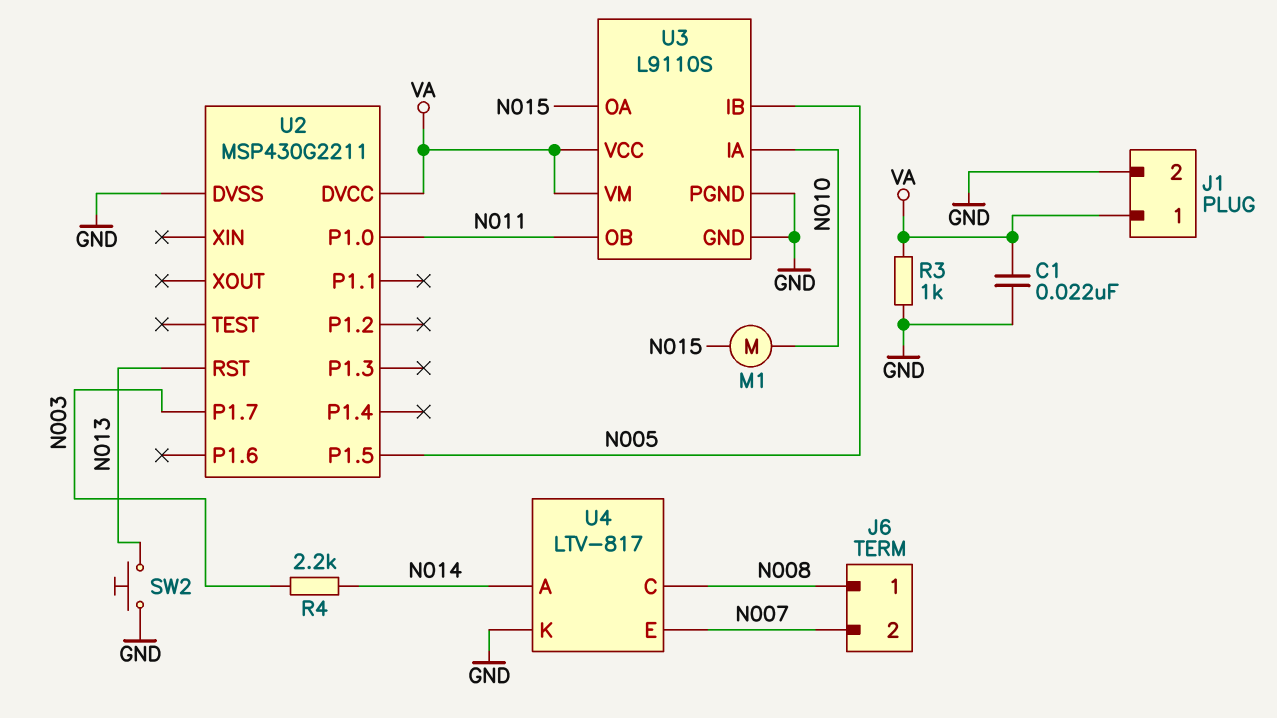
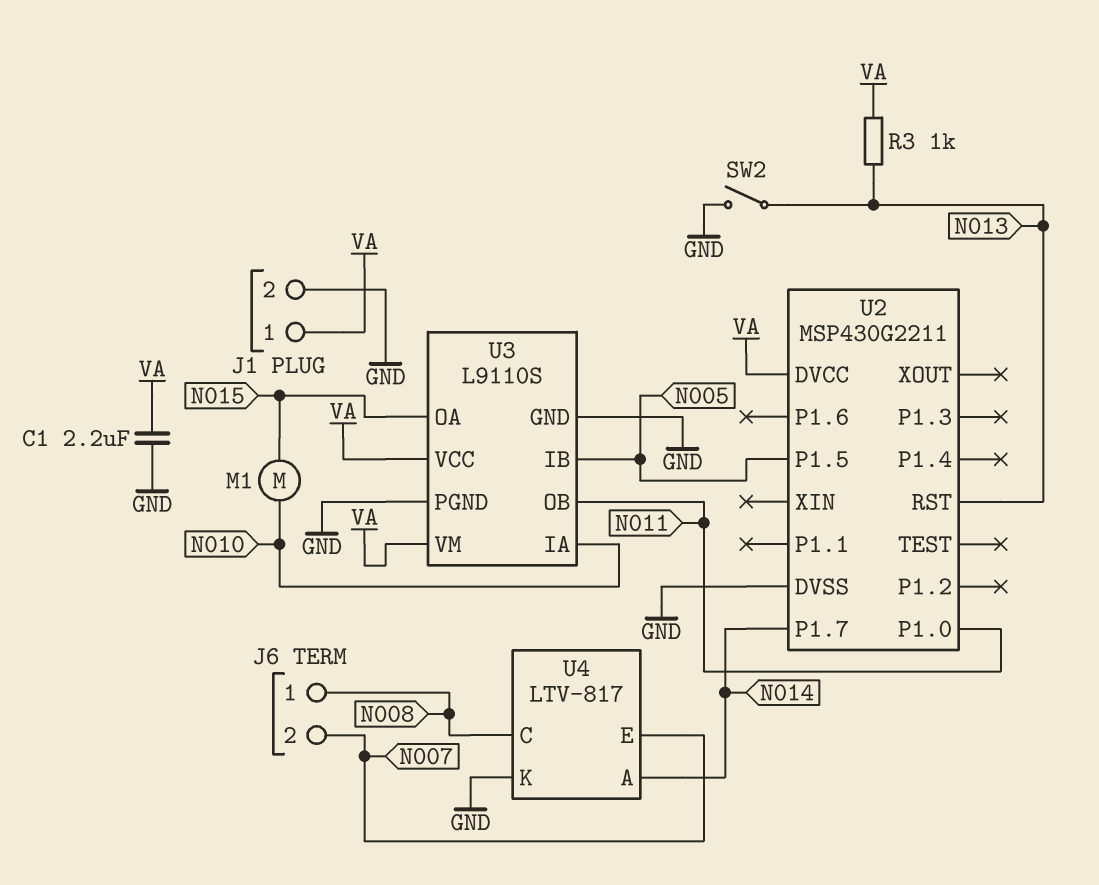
C1: 22nF (GND, VA) -> 2.2uF (GND, VA)
R3: 1k (GND, VA) -> 1k (N013, VA)
R4: 2.2k (N003, N014) -> none
SW2: button (GND, N013) -> switch (GND, N013)
U2 pin P1.7: N003 -> N014

